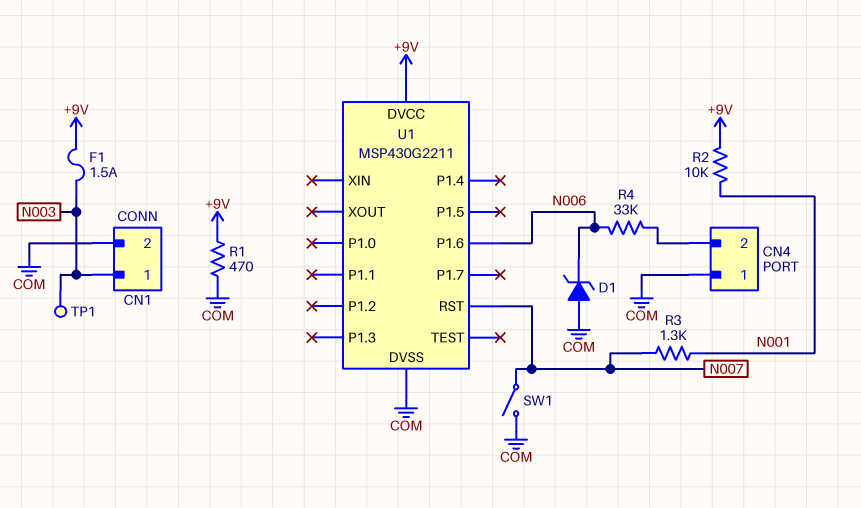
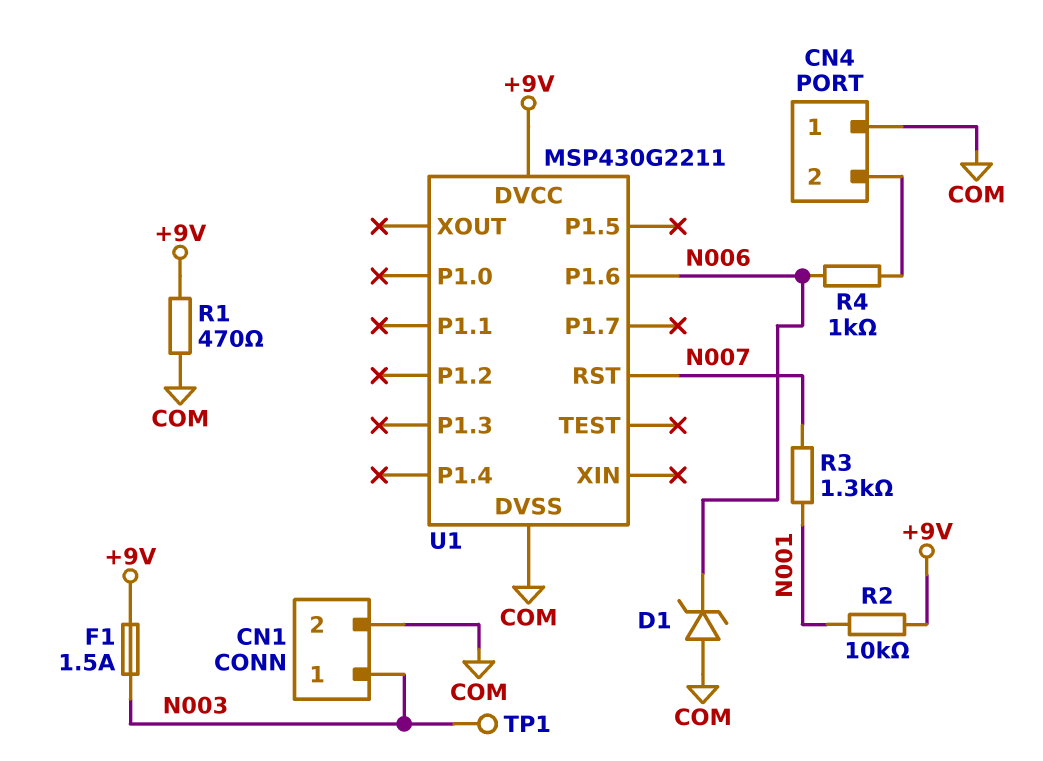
R4: 33k (CN4/2, N006) -> 1k (CN4/2, N006)
SW1: switch (COM, N007) -> none

